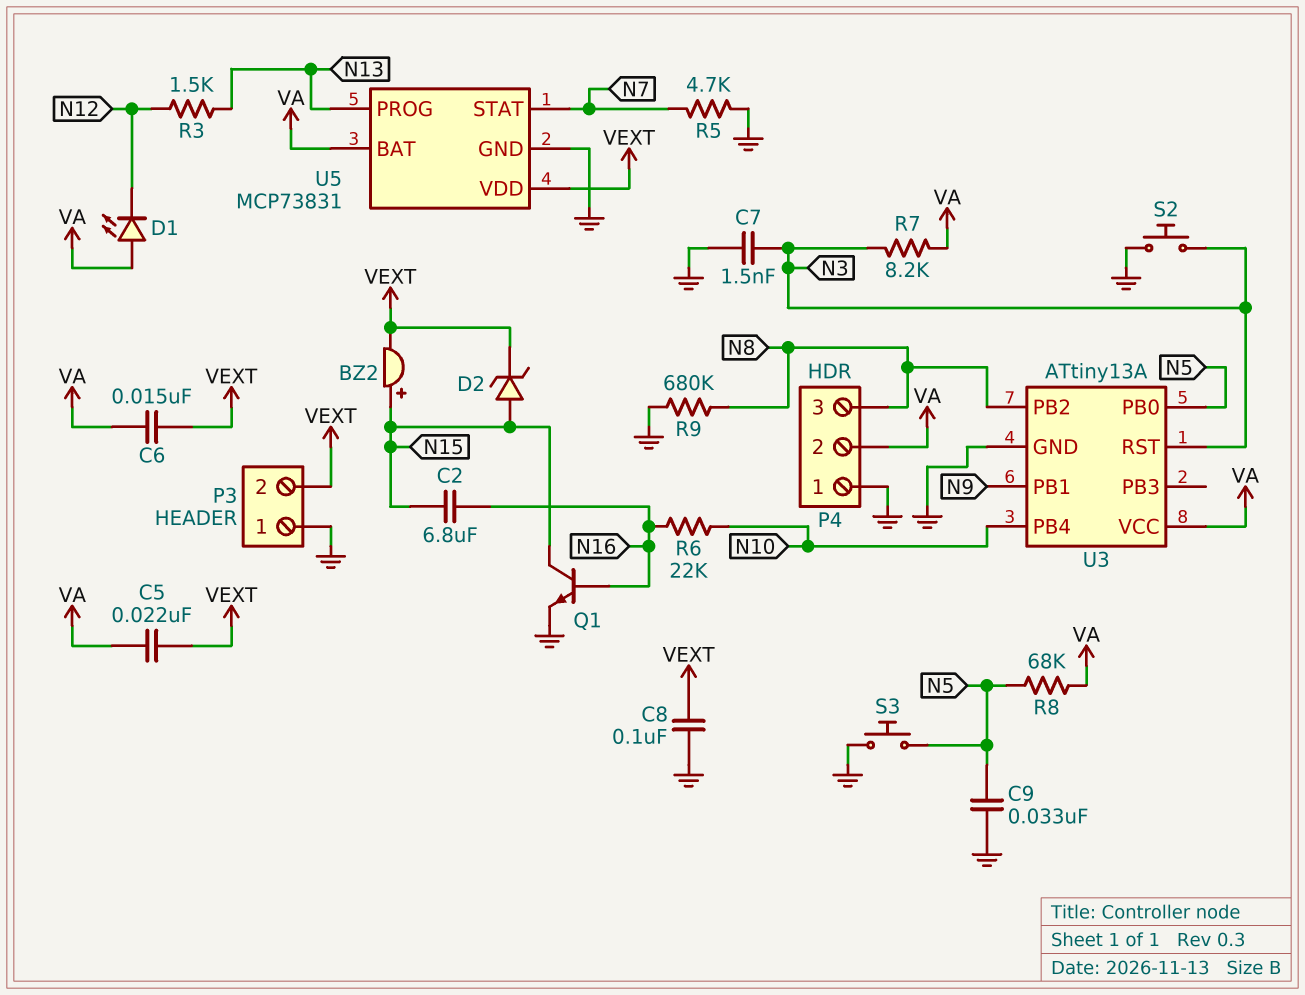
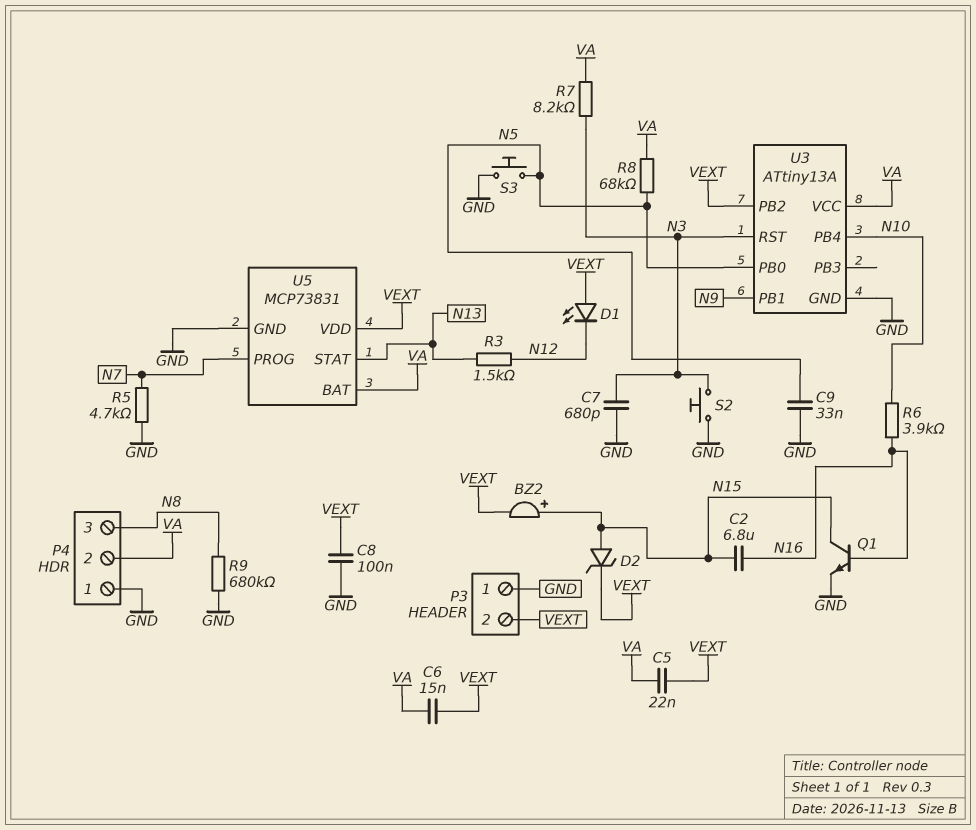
C7: 1.5nF (GND, N3) -> 680pF (GND, N3)
D1: LED (A VA, K N12) -> LED (A VEXT, K N12)
R6: 22k (N10, N16) -> 3.9k (N10, N16)
U3 pin PB2: N8 -> VEXT
U5 pin PROG: N13 -> N7
U5 pin STAT: N7 -> N13

